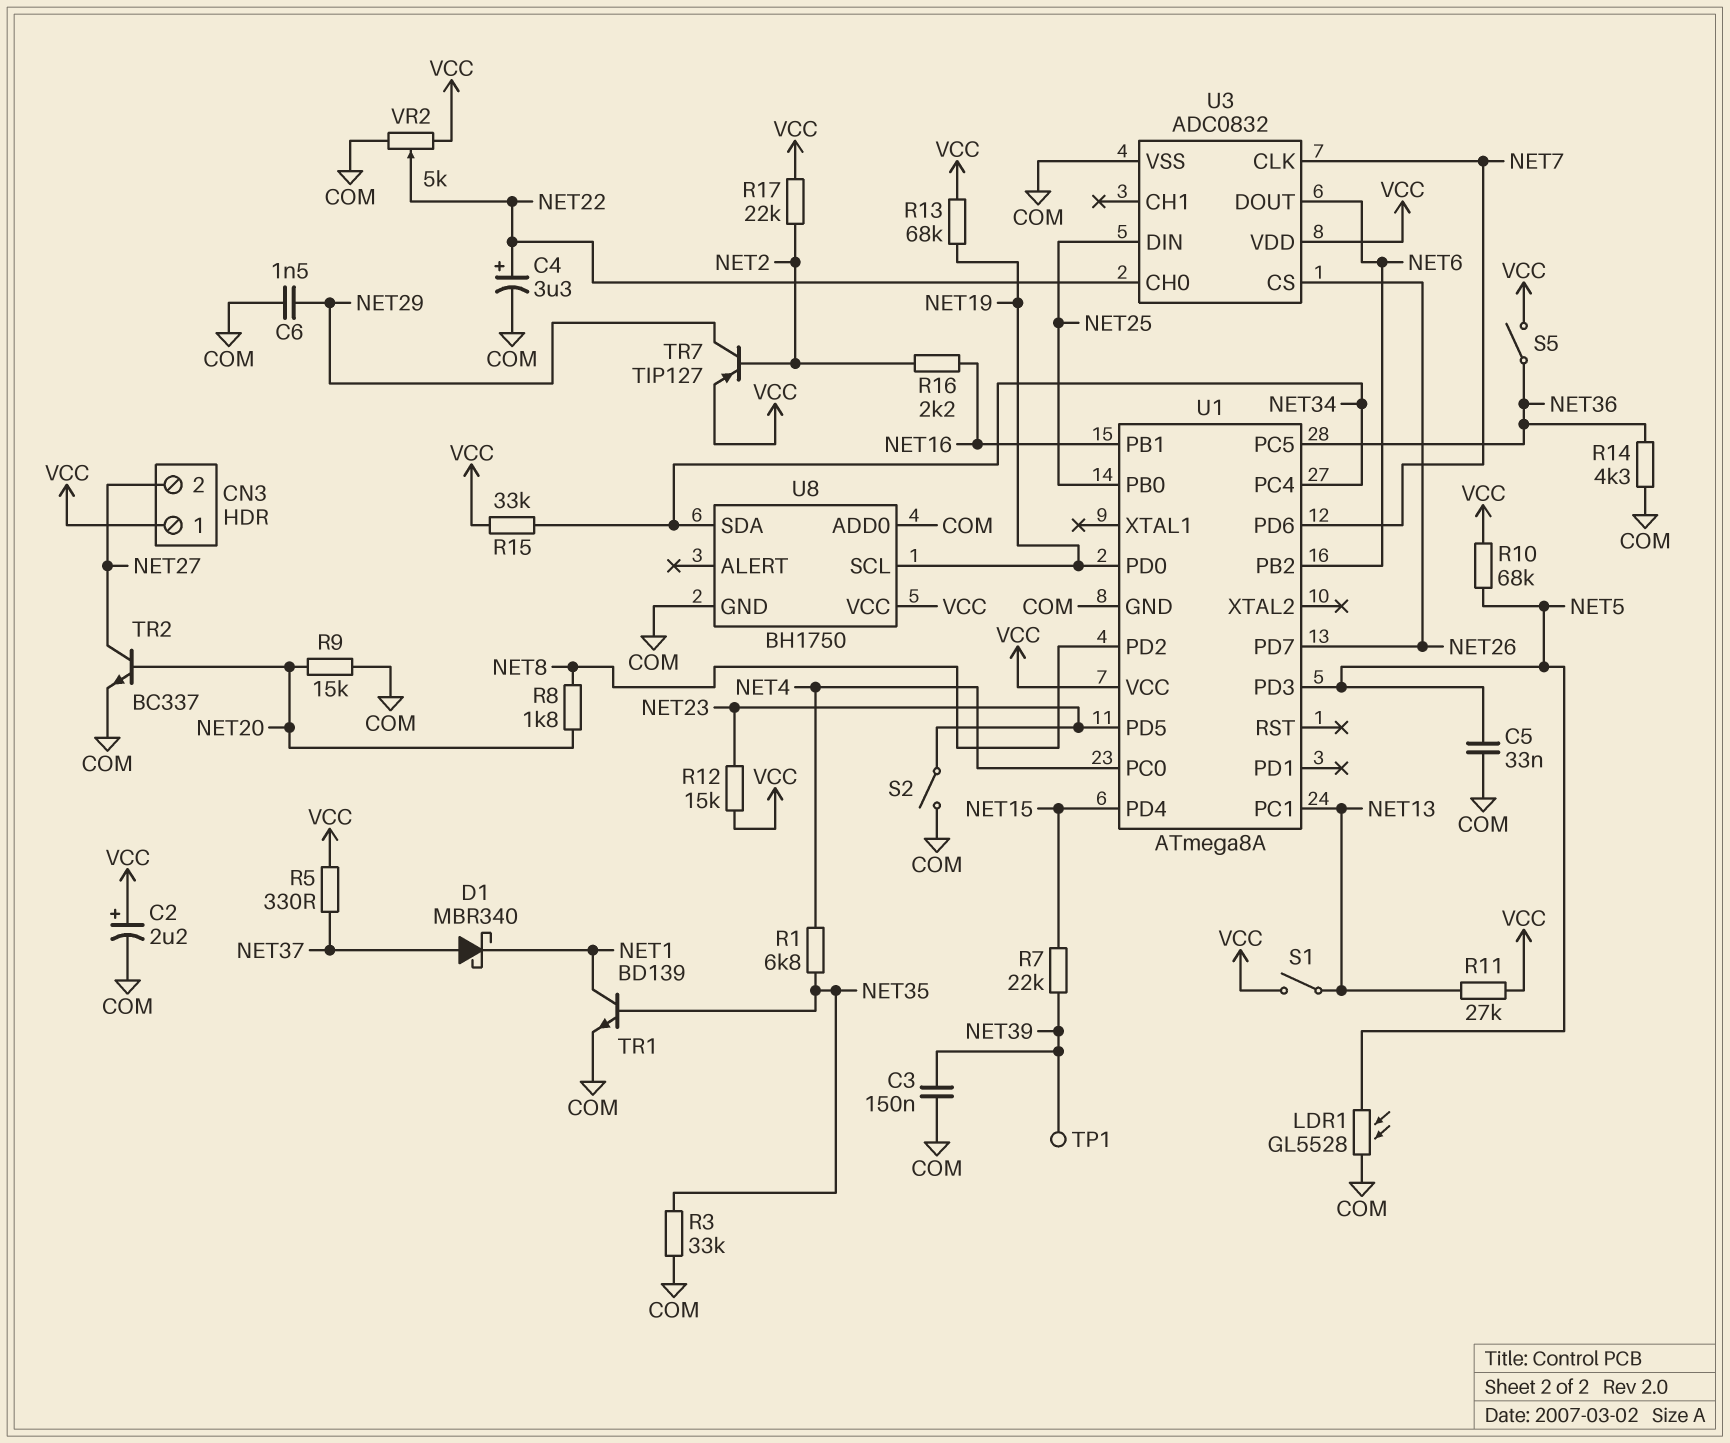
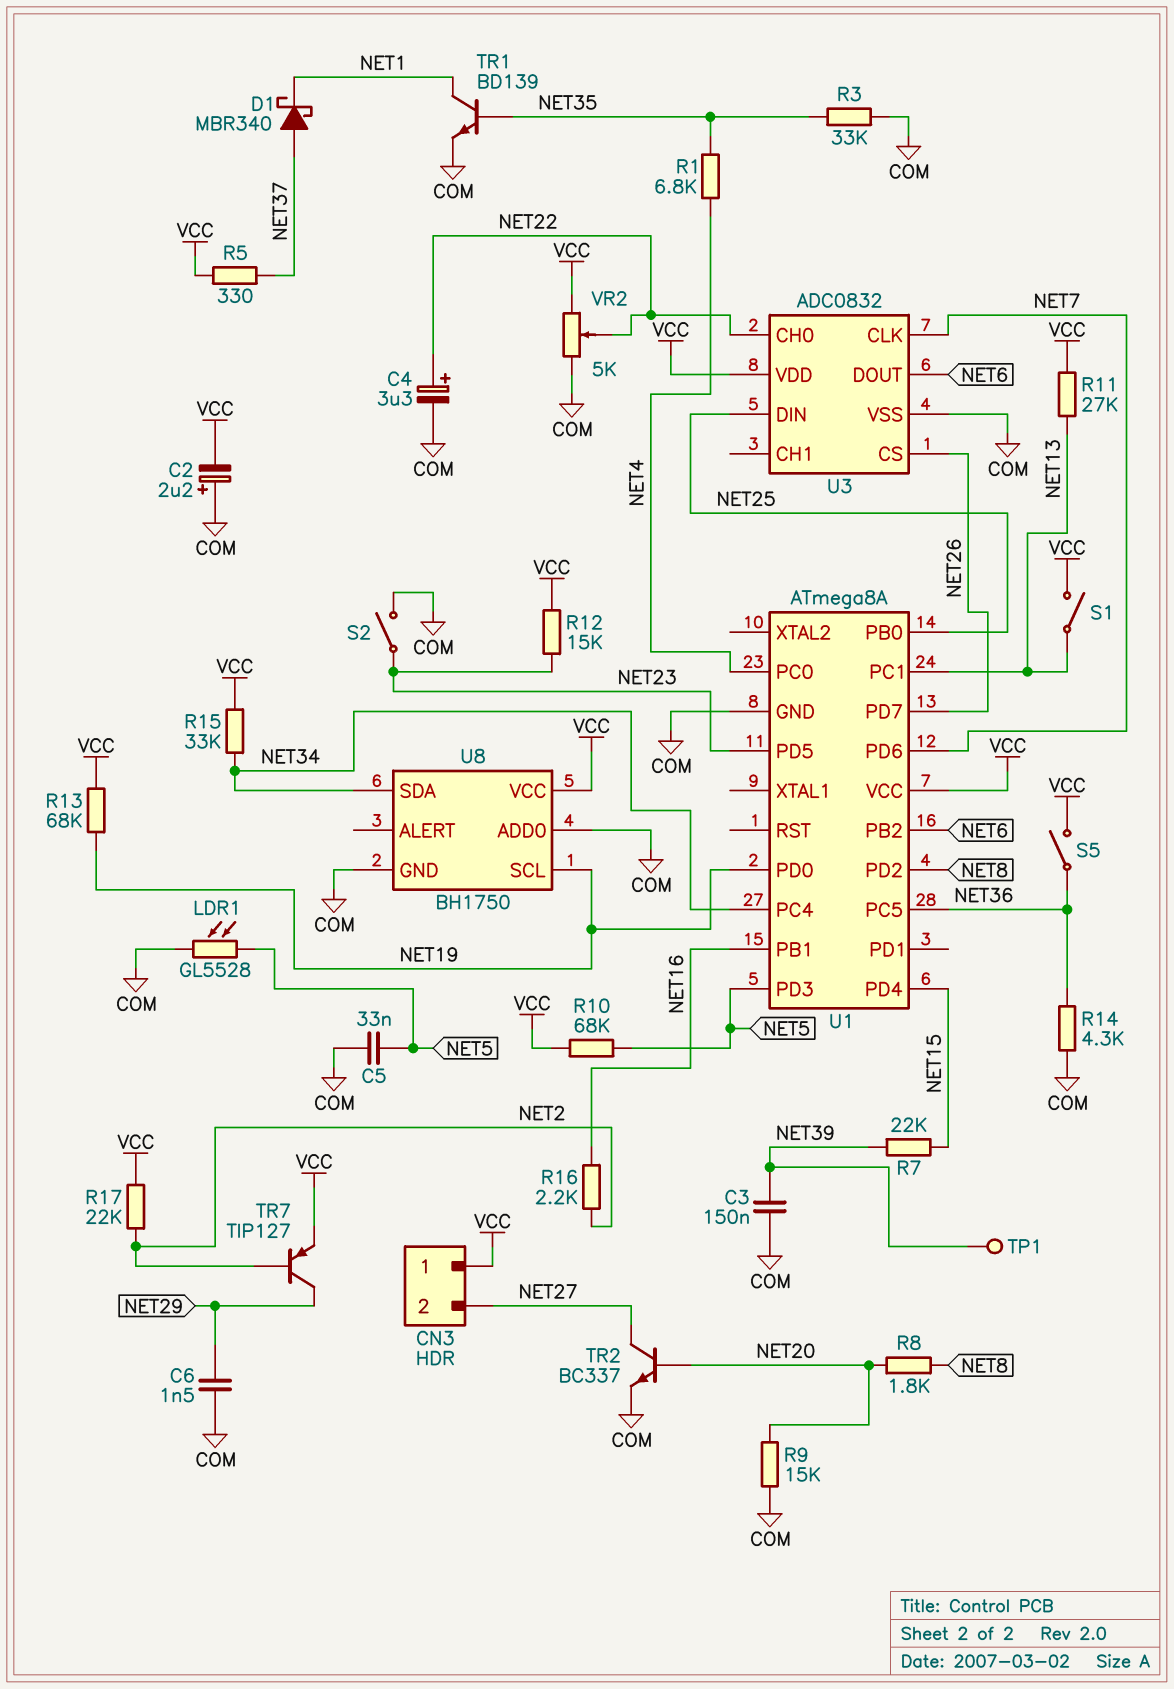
C2: 2.2uF (plus VCC, minus COM) -> 2.2uF (plus COM, minus VCC)

